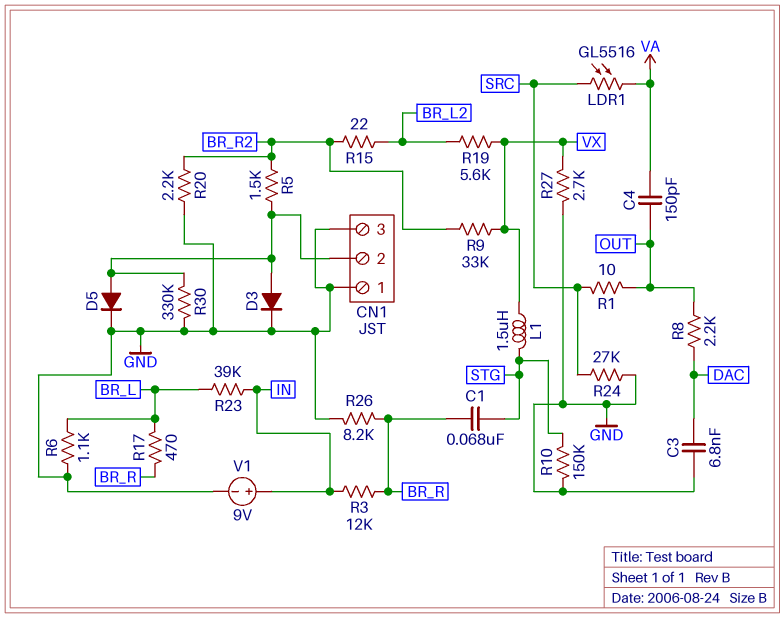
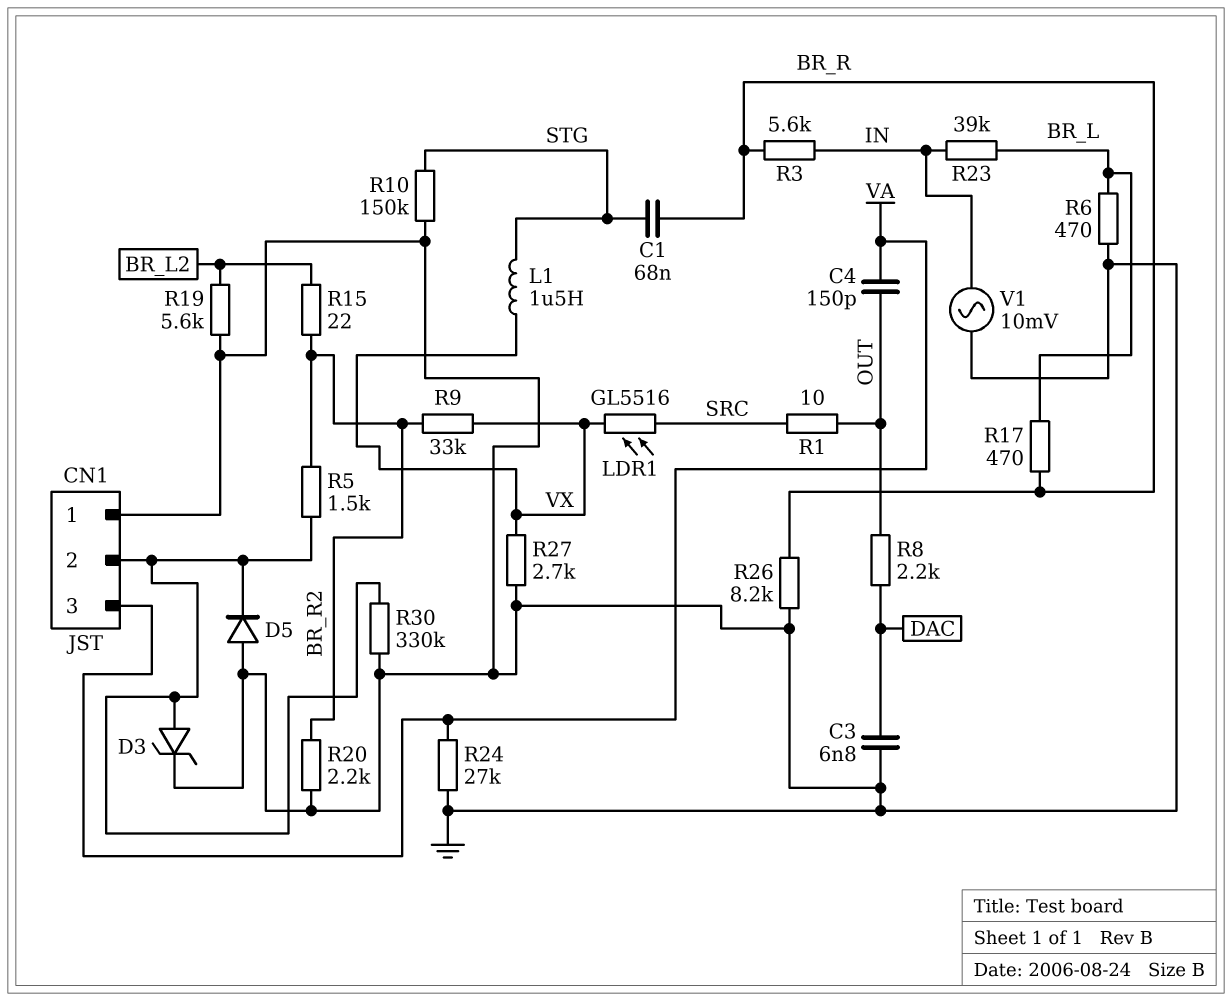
CN1 pin 3: GND -> VA
D3: diode (A CN1/2, K GND) -> zener (A CN1/2, K GND)
D5: diode (A CN1/2, K GND) -> diode (A GND, K CN1/2)
LDR1: GL5516 (SRC, VA) -> GL5516 (SRC, VX)
R3: 12k (BR_R, IN) -> 5.6k (BR_R, IN)
R6: 1.1k (BR_L, GND) -> 470 (BR_L, GND)
R19: 5.6k (BR_L2, VX) -> 5.6k (BR_L2, GND)
R24: 27k (GND, SRC) -> 27k (GND, VA)
V1: 9V (plus IN, minus GND) -> AC 10mV (GND, IN)

